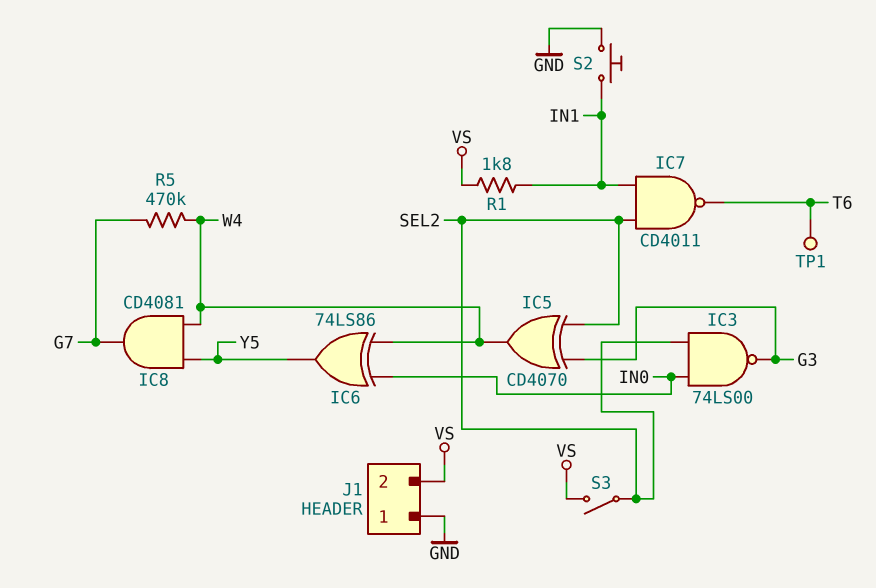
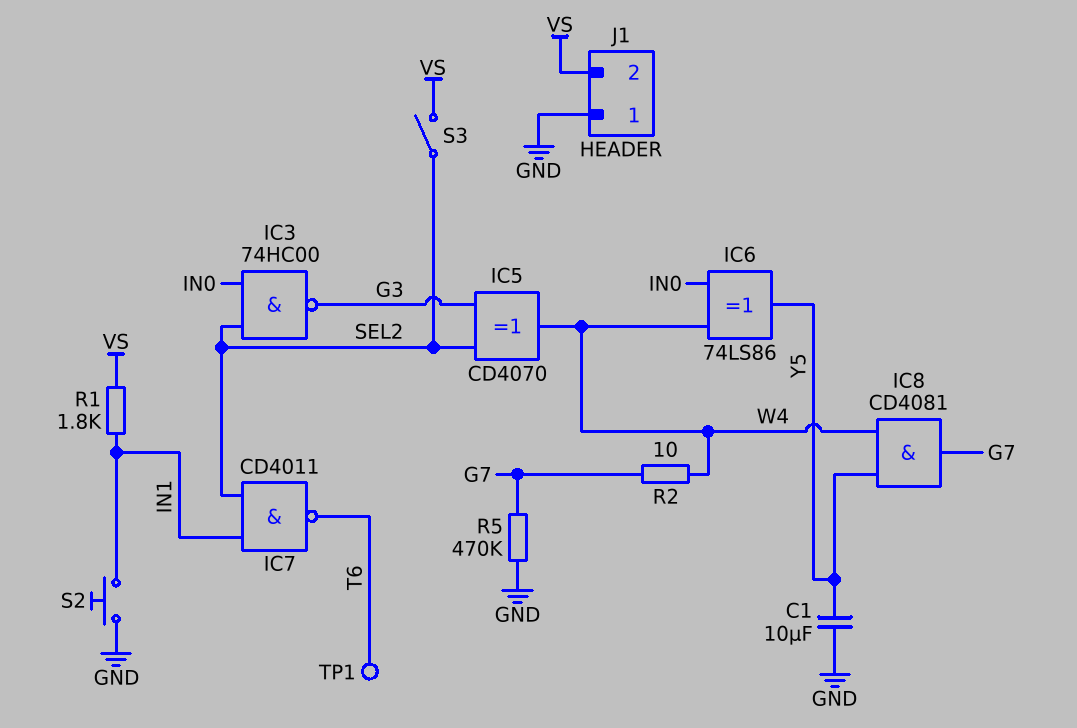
C1: none -> 10uF (GND, Y5)
IC3: NAND 74LS00 (in IN0, in SEL2, out G3) -> NAND 74HC00 (in IN0, in SEL2, out G3)
R2: none -> 10 (G7, W4)
R5: 470k (G7, W4) -> 470k (G7, GND)

